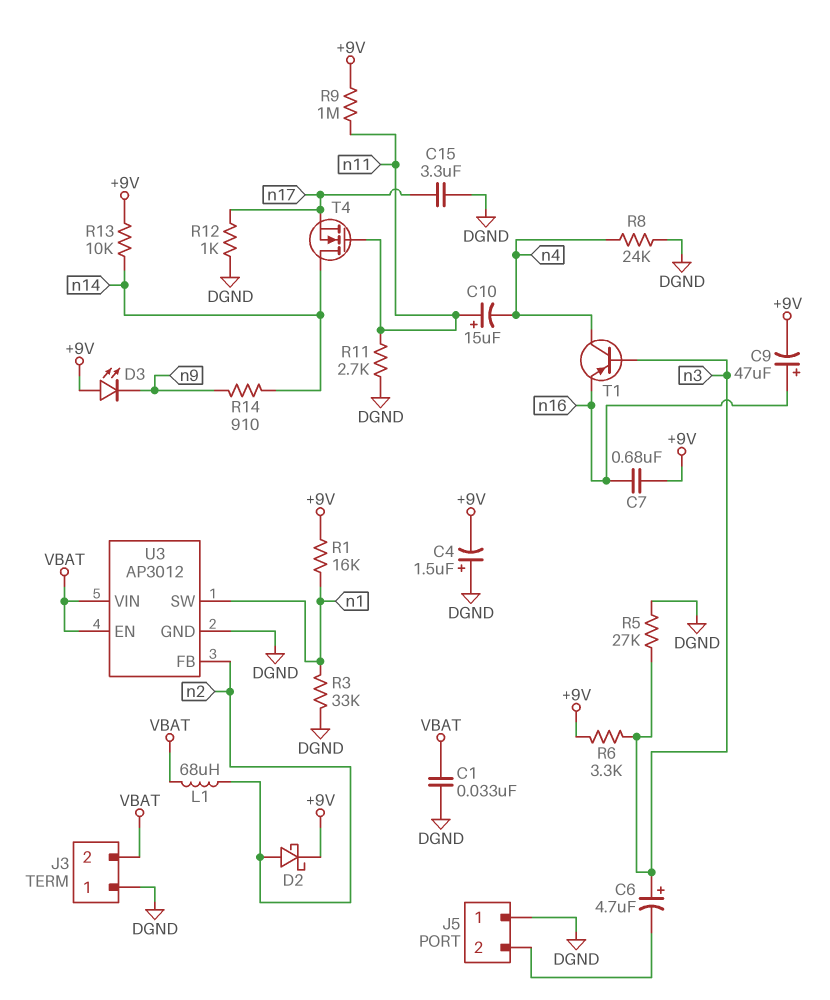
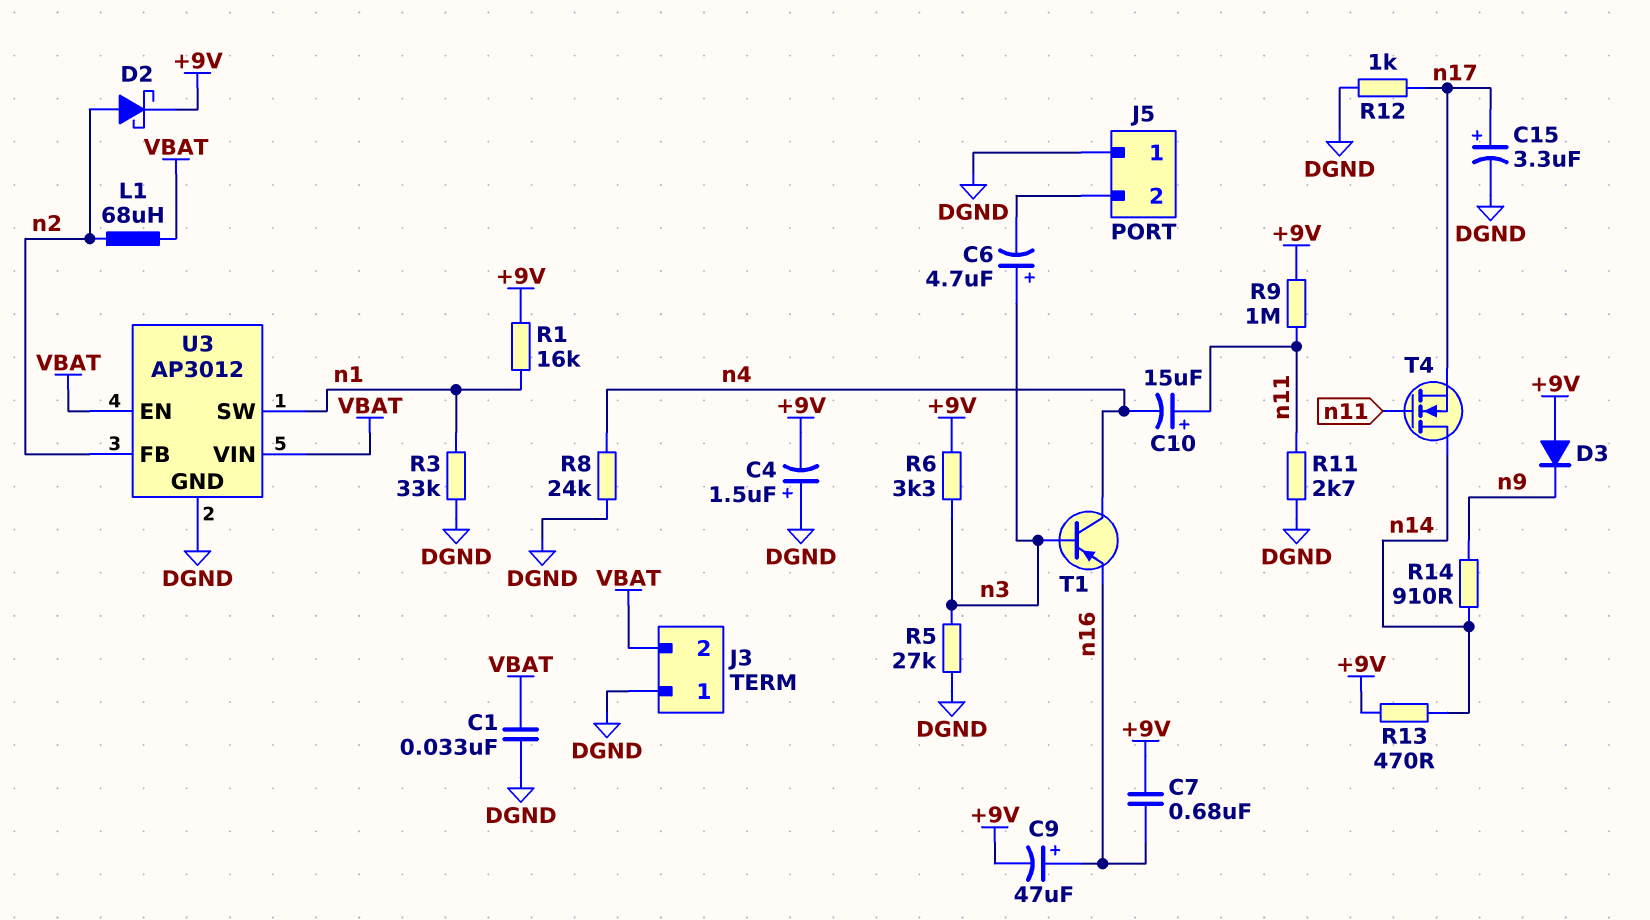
C15: 3.3uF (DGND, n17) -> 3.3uF (plus n17, minus DGND)
D3: LED (A +9V, K n9) -> diode (A +9V, K n9)
R13: 10k (+9V, n14) -> 470 (+9V, n14)

